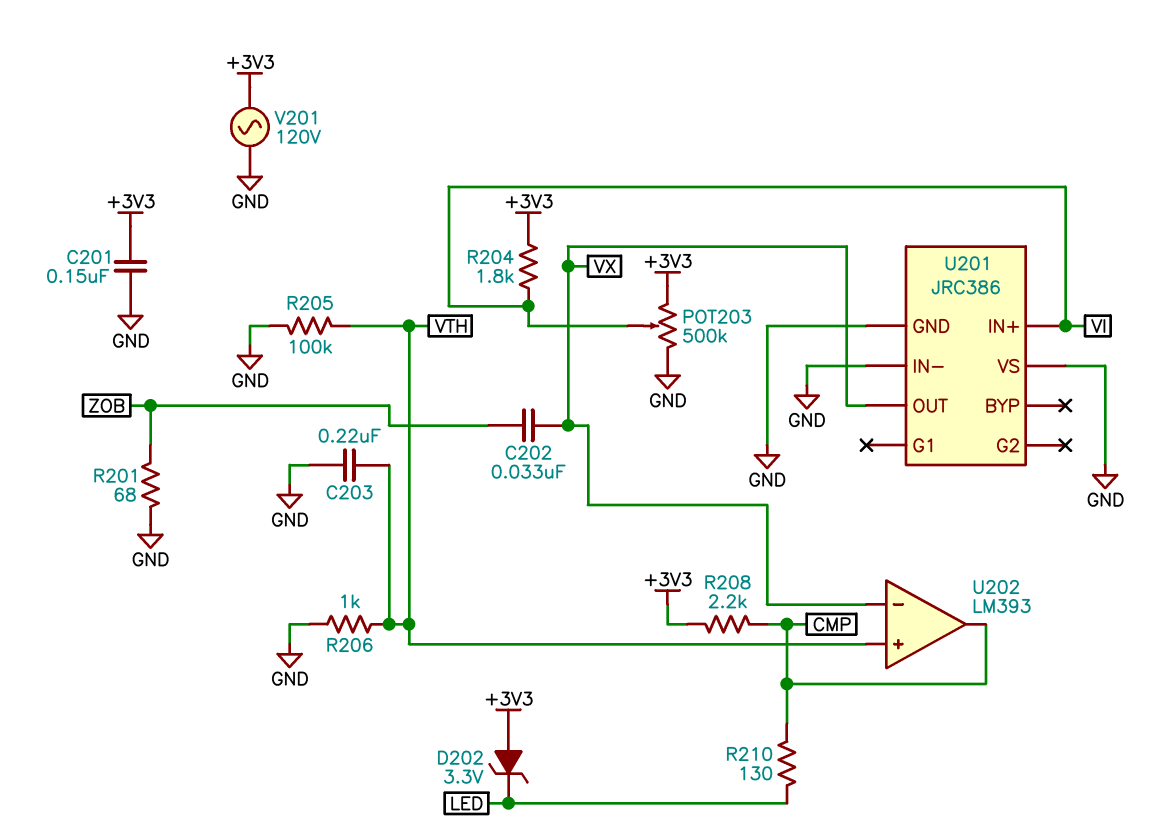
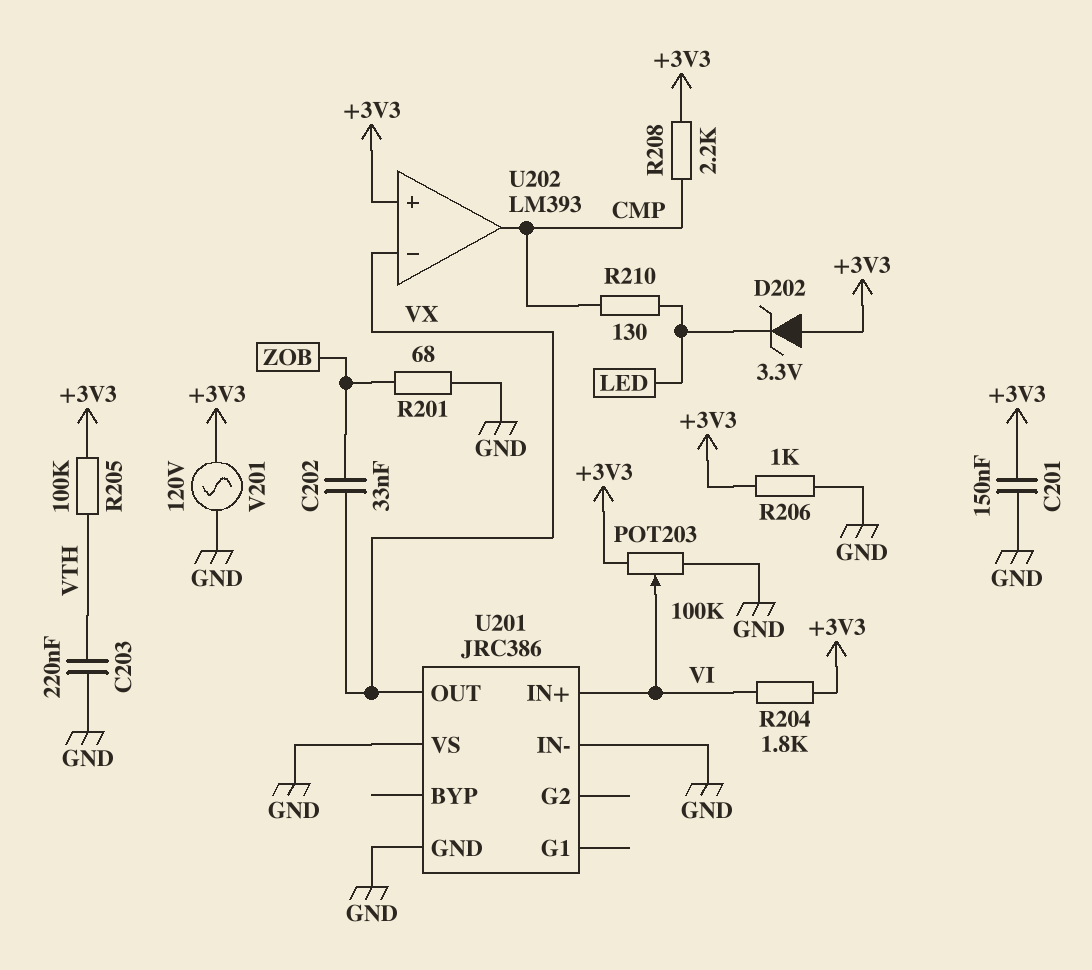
POT203: 500k (+3V3, GND, wiper VI) -> 100k (+3V3, GND, wiper VI)
R205: 100k (GND, VTH) -> 100k (+3V3, VTH)
R206: 1k (GND, VTH) -> 1k (+3V3, GND)
U202 pin in+: VTH -> +3V3

